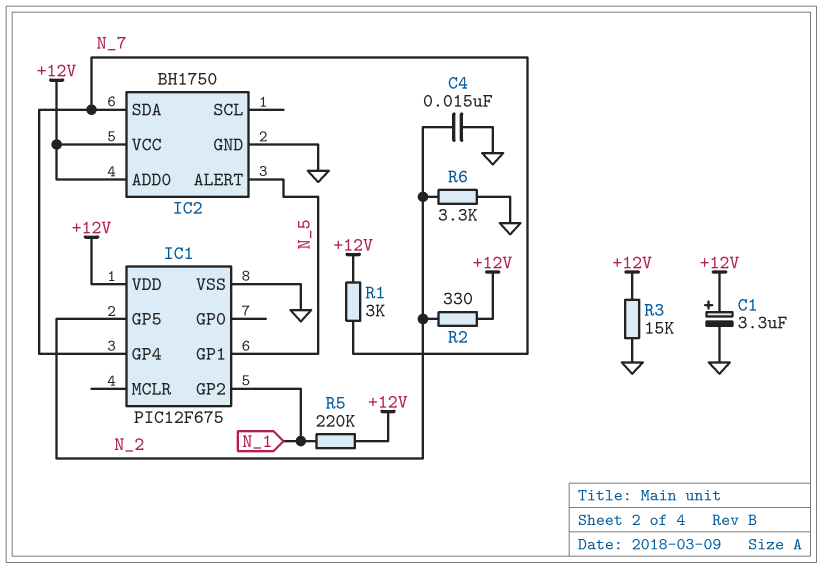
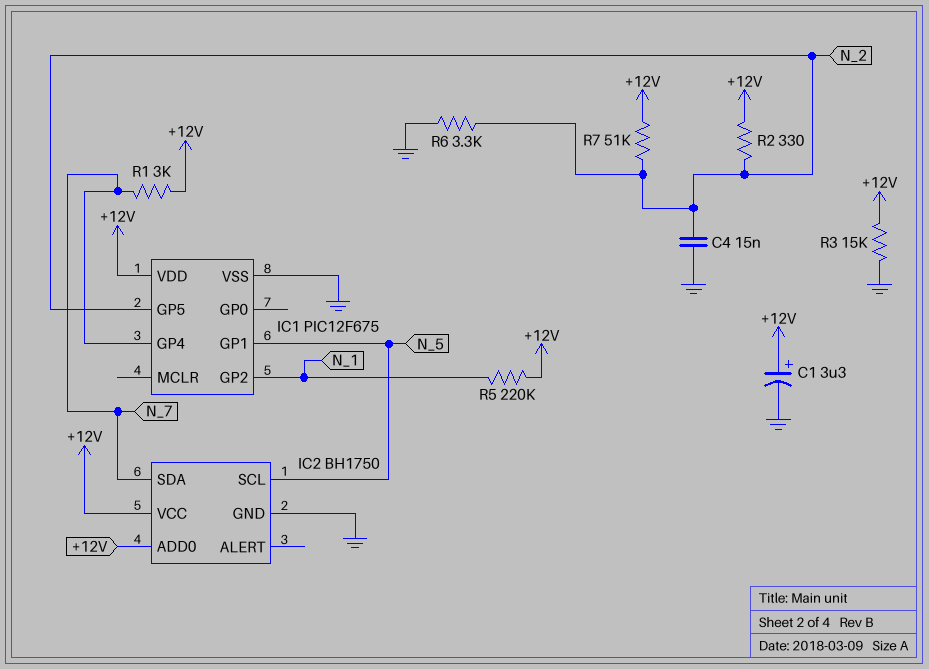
IC2 pin ALERT: N_5 -> none
IC2 pin SCL: none -> N_5
R7: none -> 51k (+12V, N_2)

